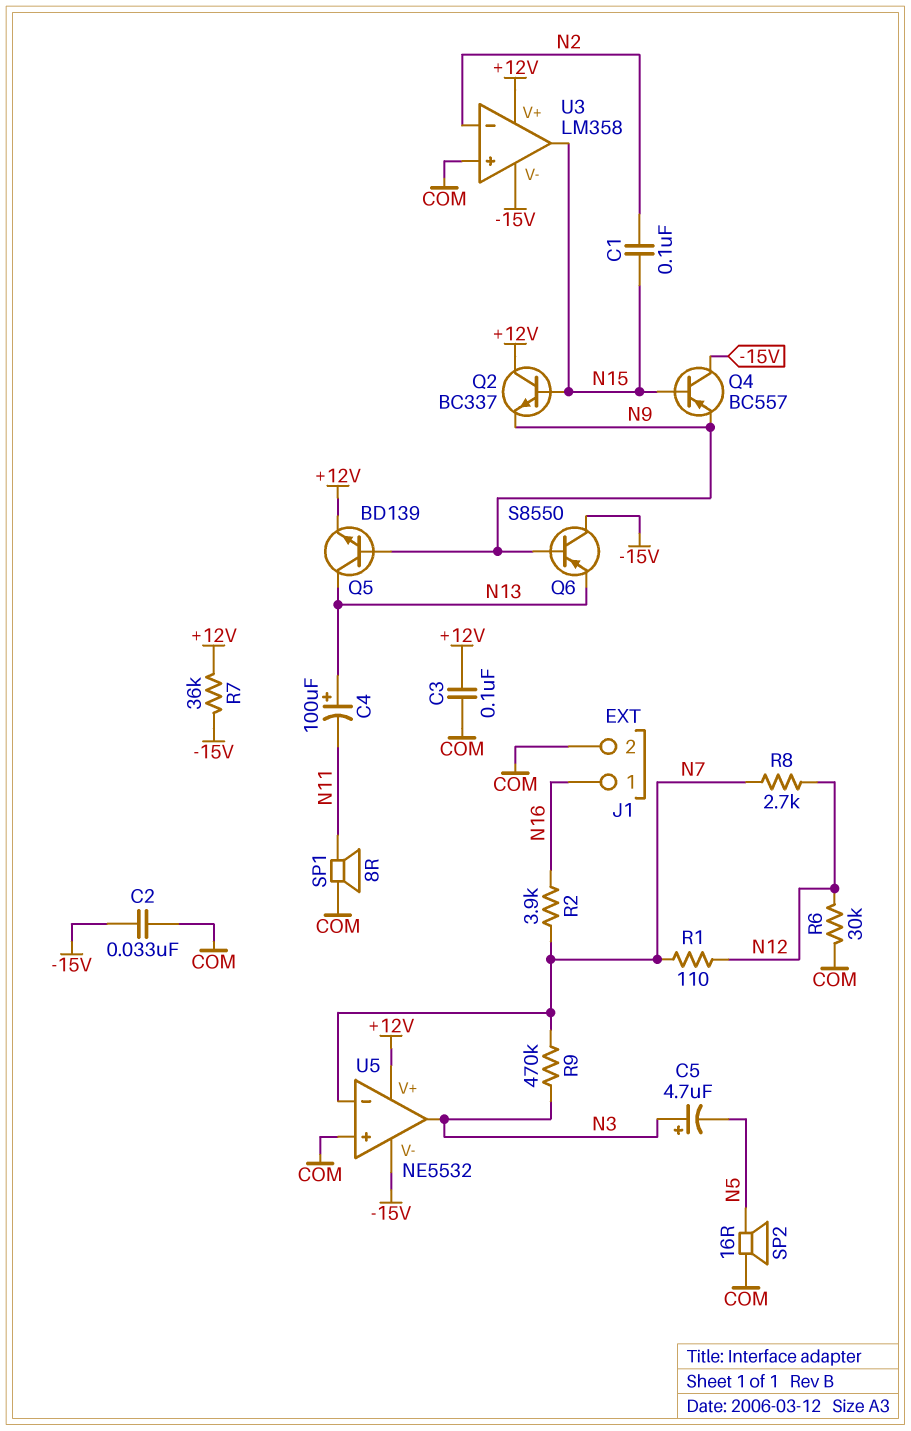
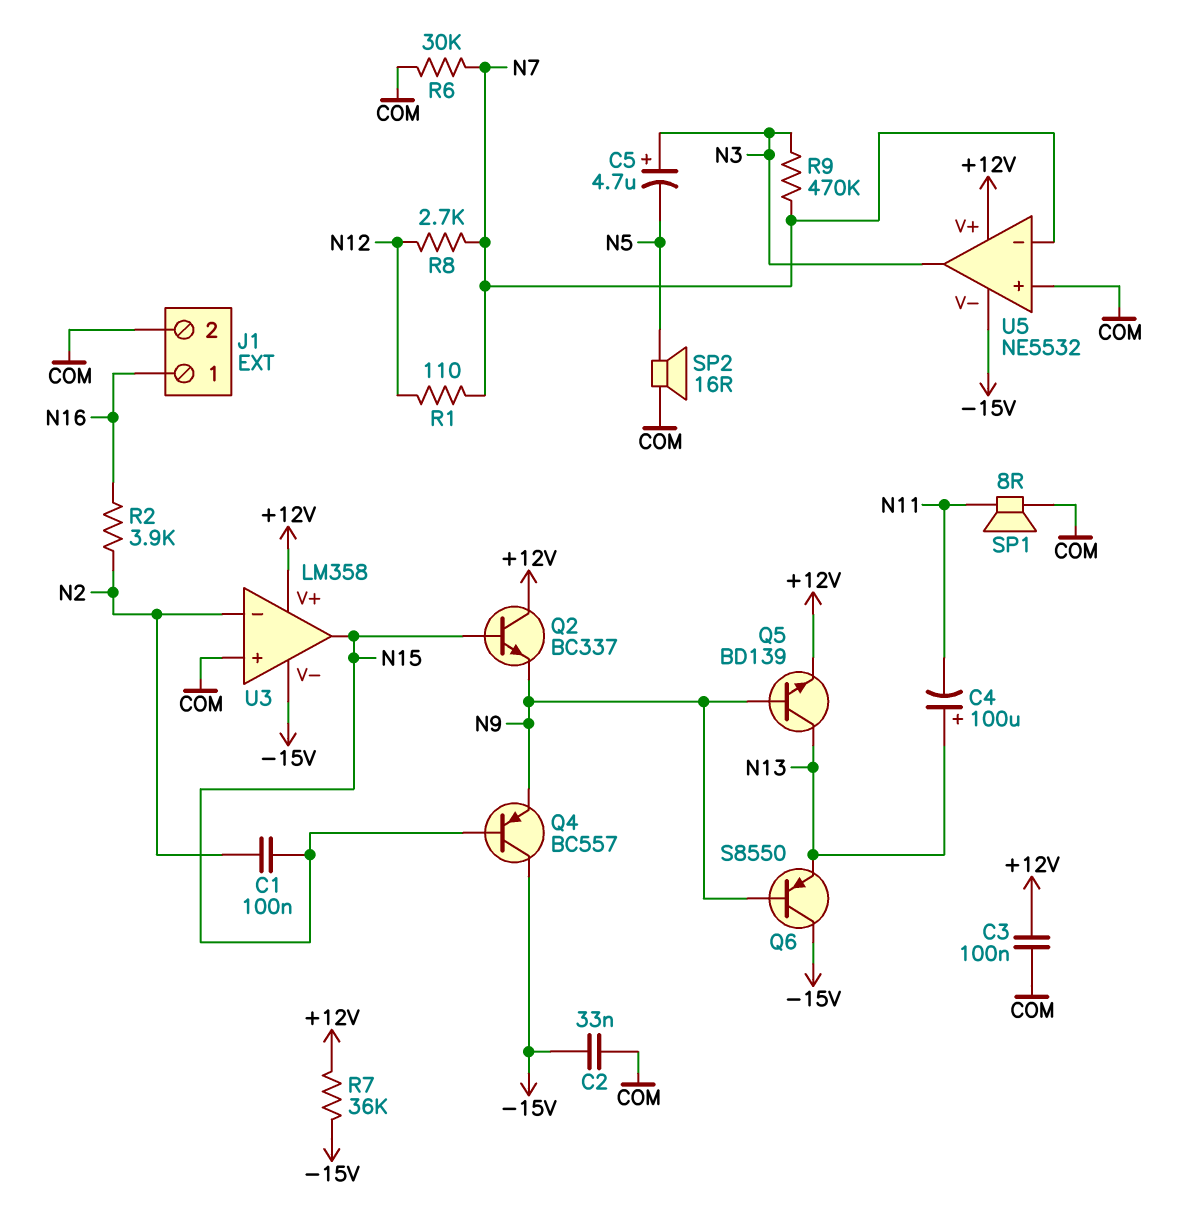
R2: 3.9k (N7, N16) -> 3.9k (N2, N16)
R6: 30k (COM, N12) -> 30k (COM, N7)

